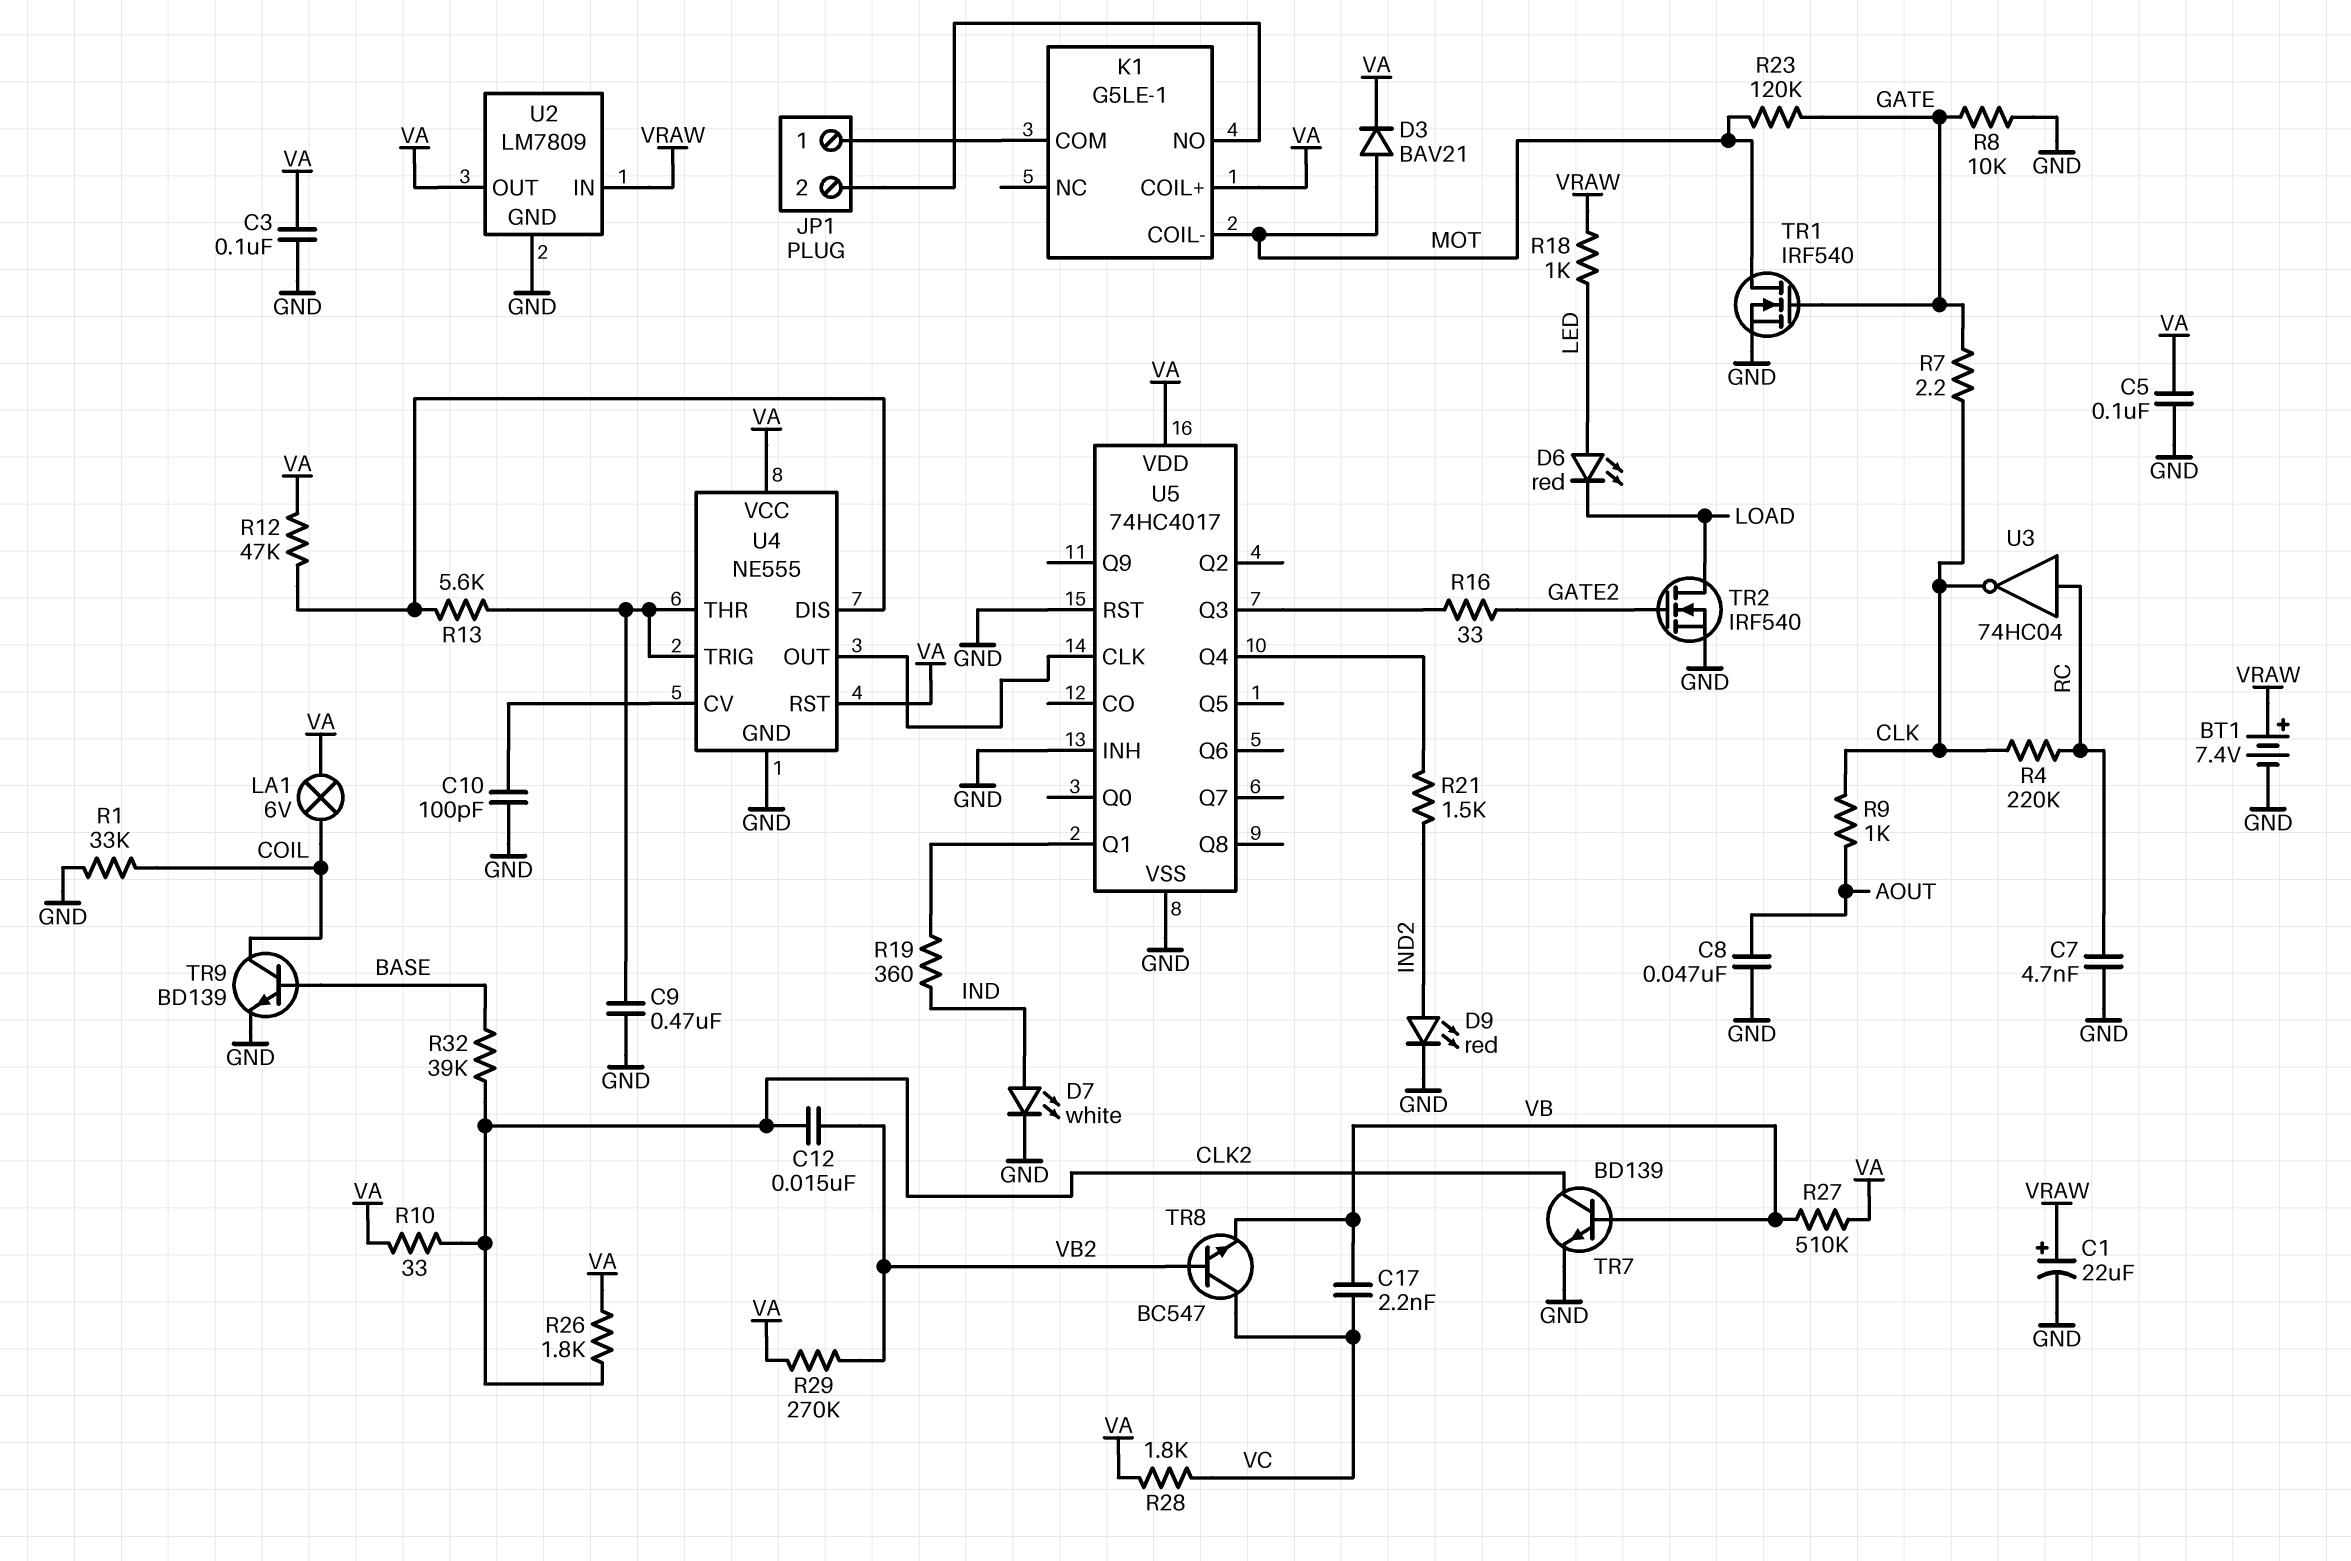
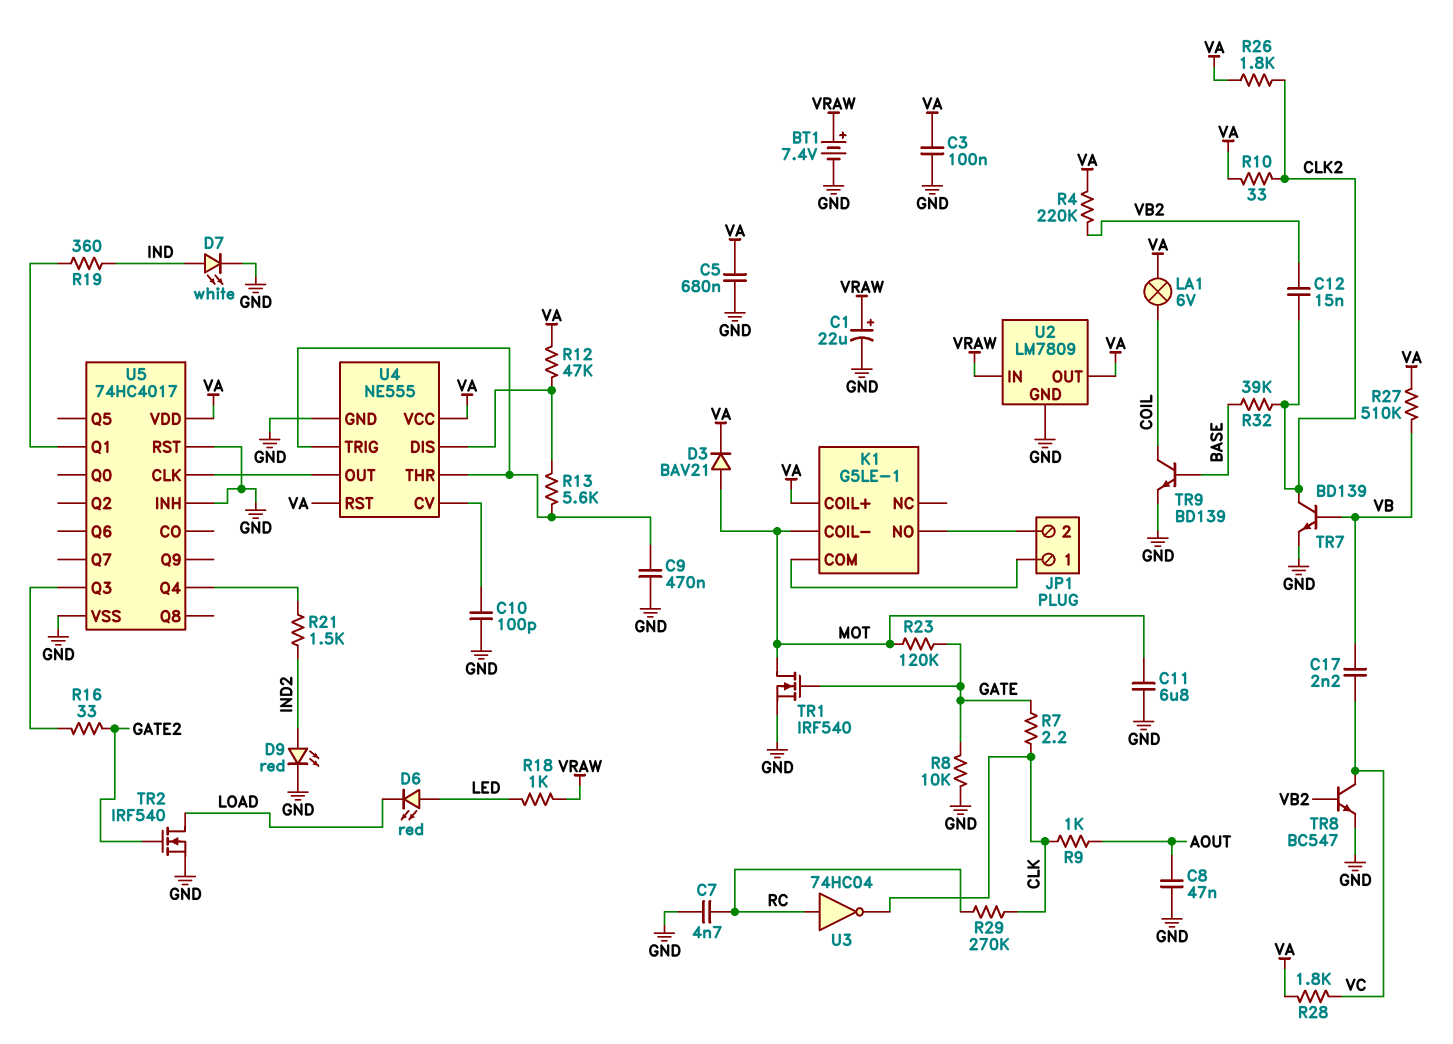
C5: 100nF (GND, VA) -> 680nF (GND, VA)
C11: none -> 6.8uF (GND, MOT)
R1: 33k (COIL, GND) -> none
R4: 220k (CLK, RC) -> 220k (VA, VB2)
R29: 270k (VA, VB2) -> 270k (CLK, RC)
TR8: NPN BC547 (B VB2, C VC, E VB) -> NPN BC547 (B VB2, C VC, E GND)

